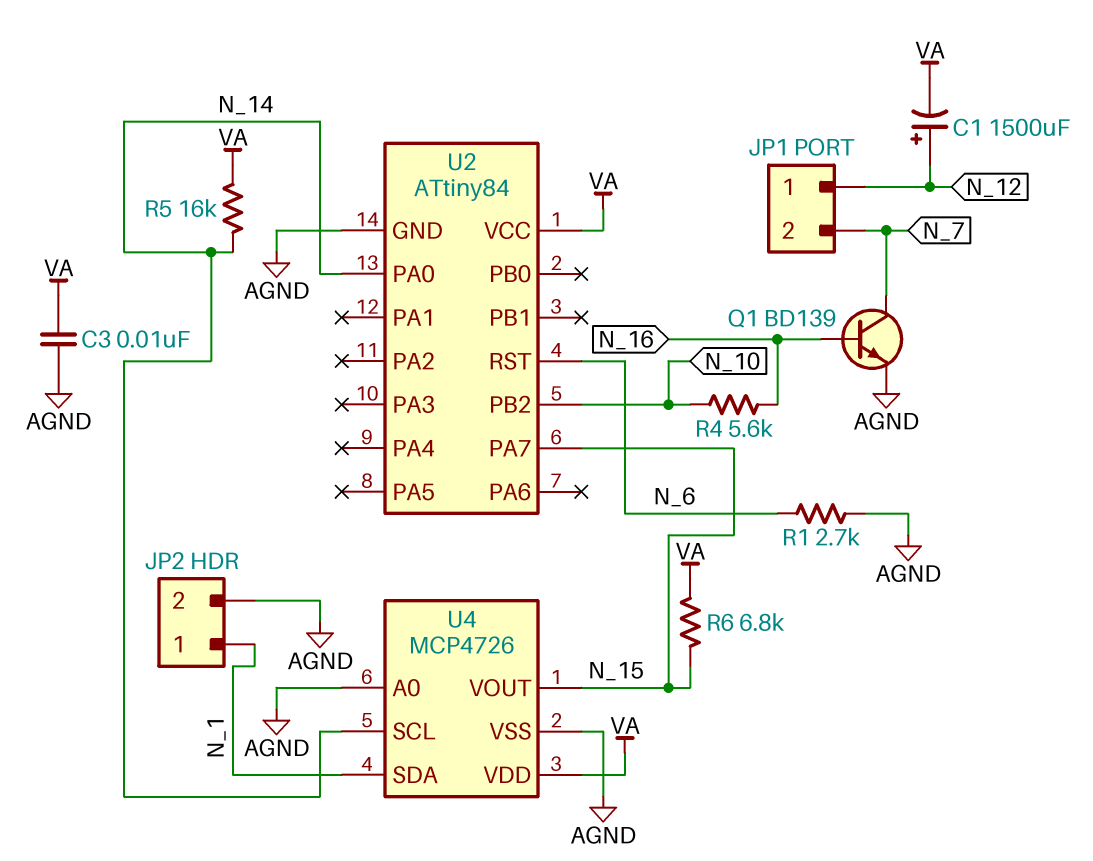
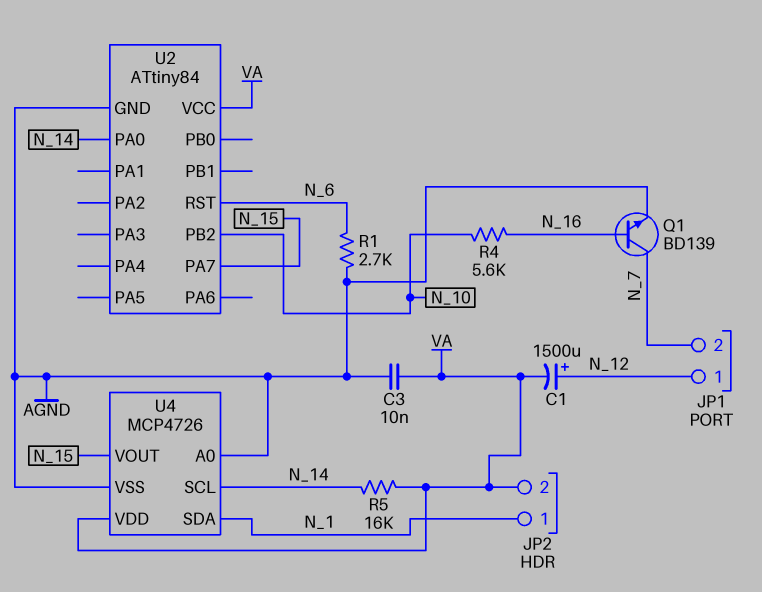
JP2 pin 2: AGND -> VA
R6: 6.8k (N_15, VA) -> none

